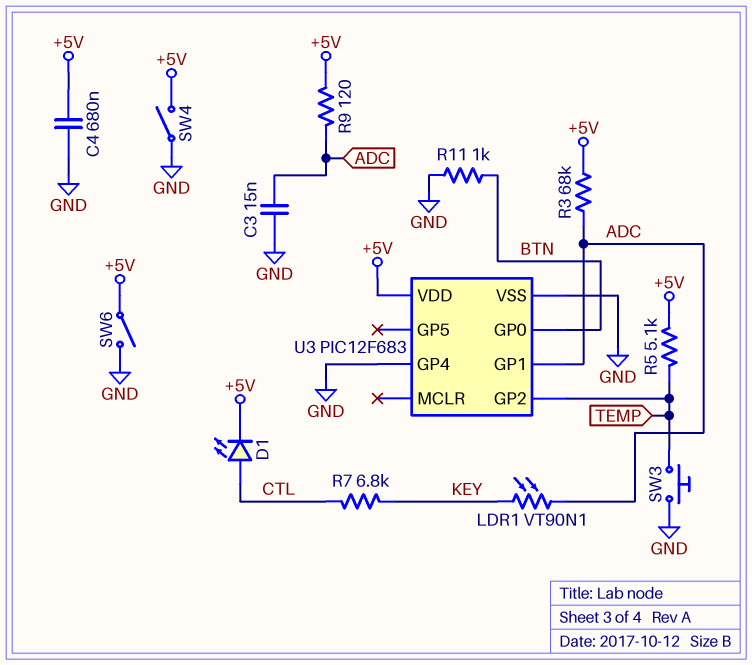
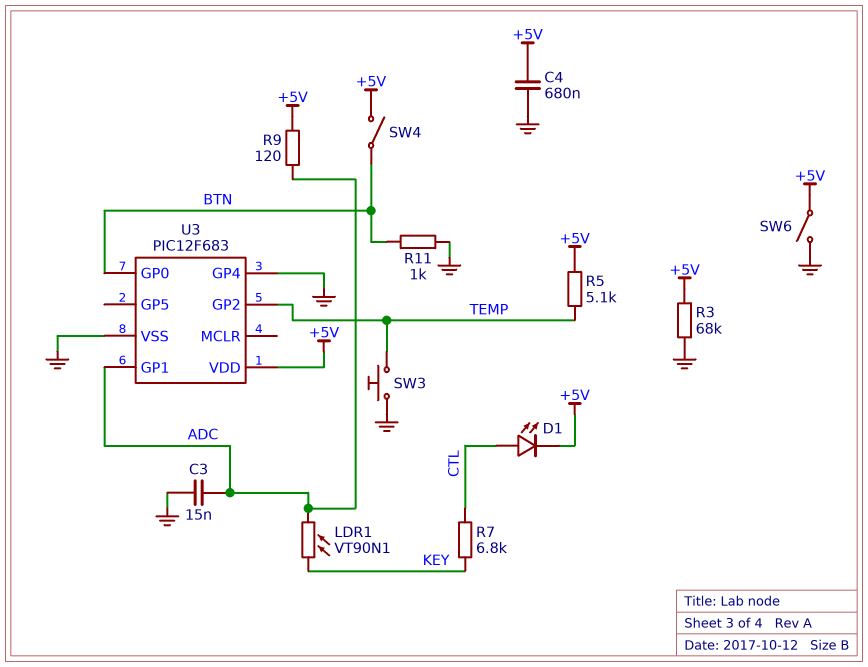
R3: 68k (+5V, ADC) -> 68k (+5V, GND)
SW4: switch (+5V, GND) -> switch (+5V, BTN)

